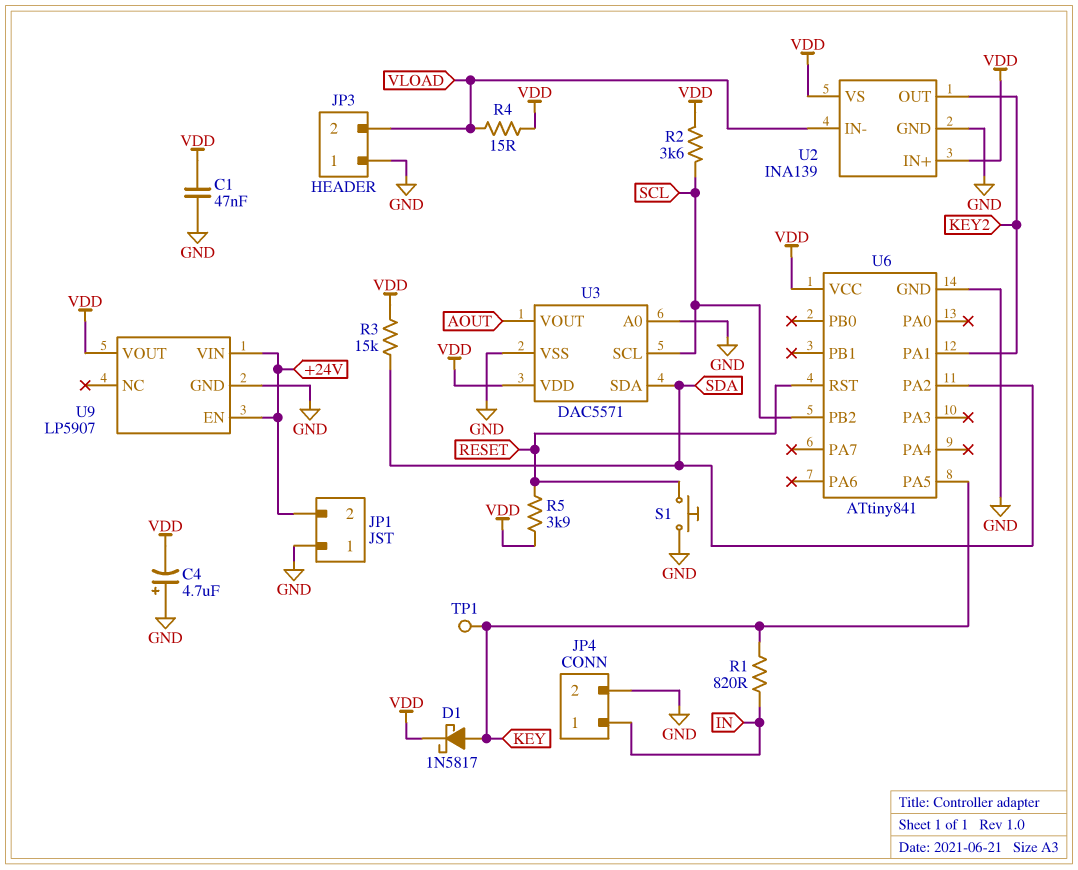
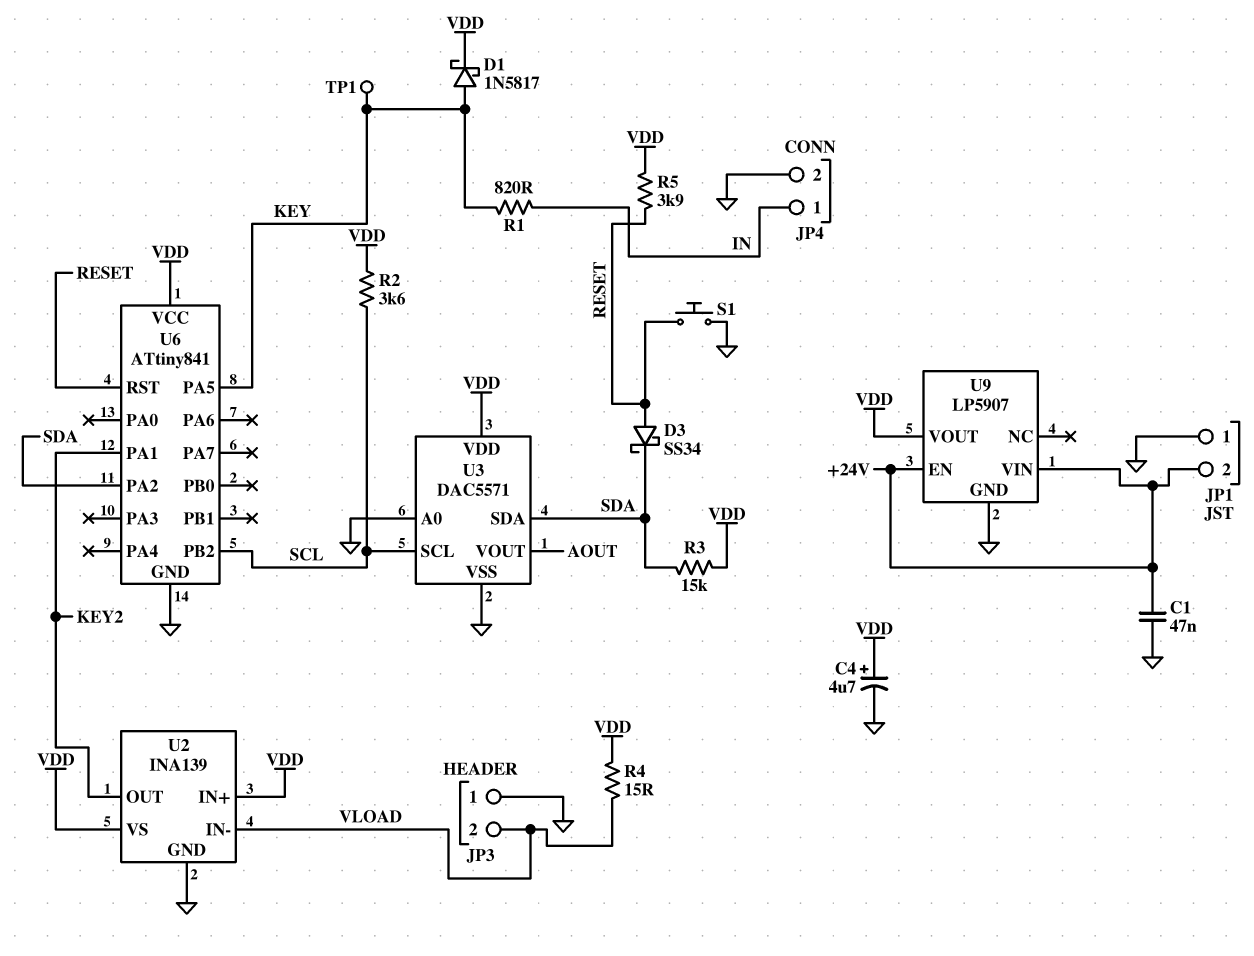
C1: 47nF (GND, VDD) -> 47nF (+24V, GND)
C4: 4.7uF (plus GND, minus VDD) -> 4.7uF (plus VDD, minus GND)
D3: none -> schottky SS34 (A RESET, K SDA)

